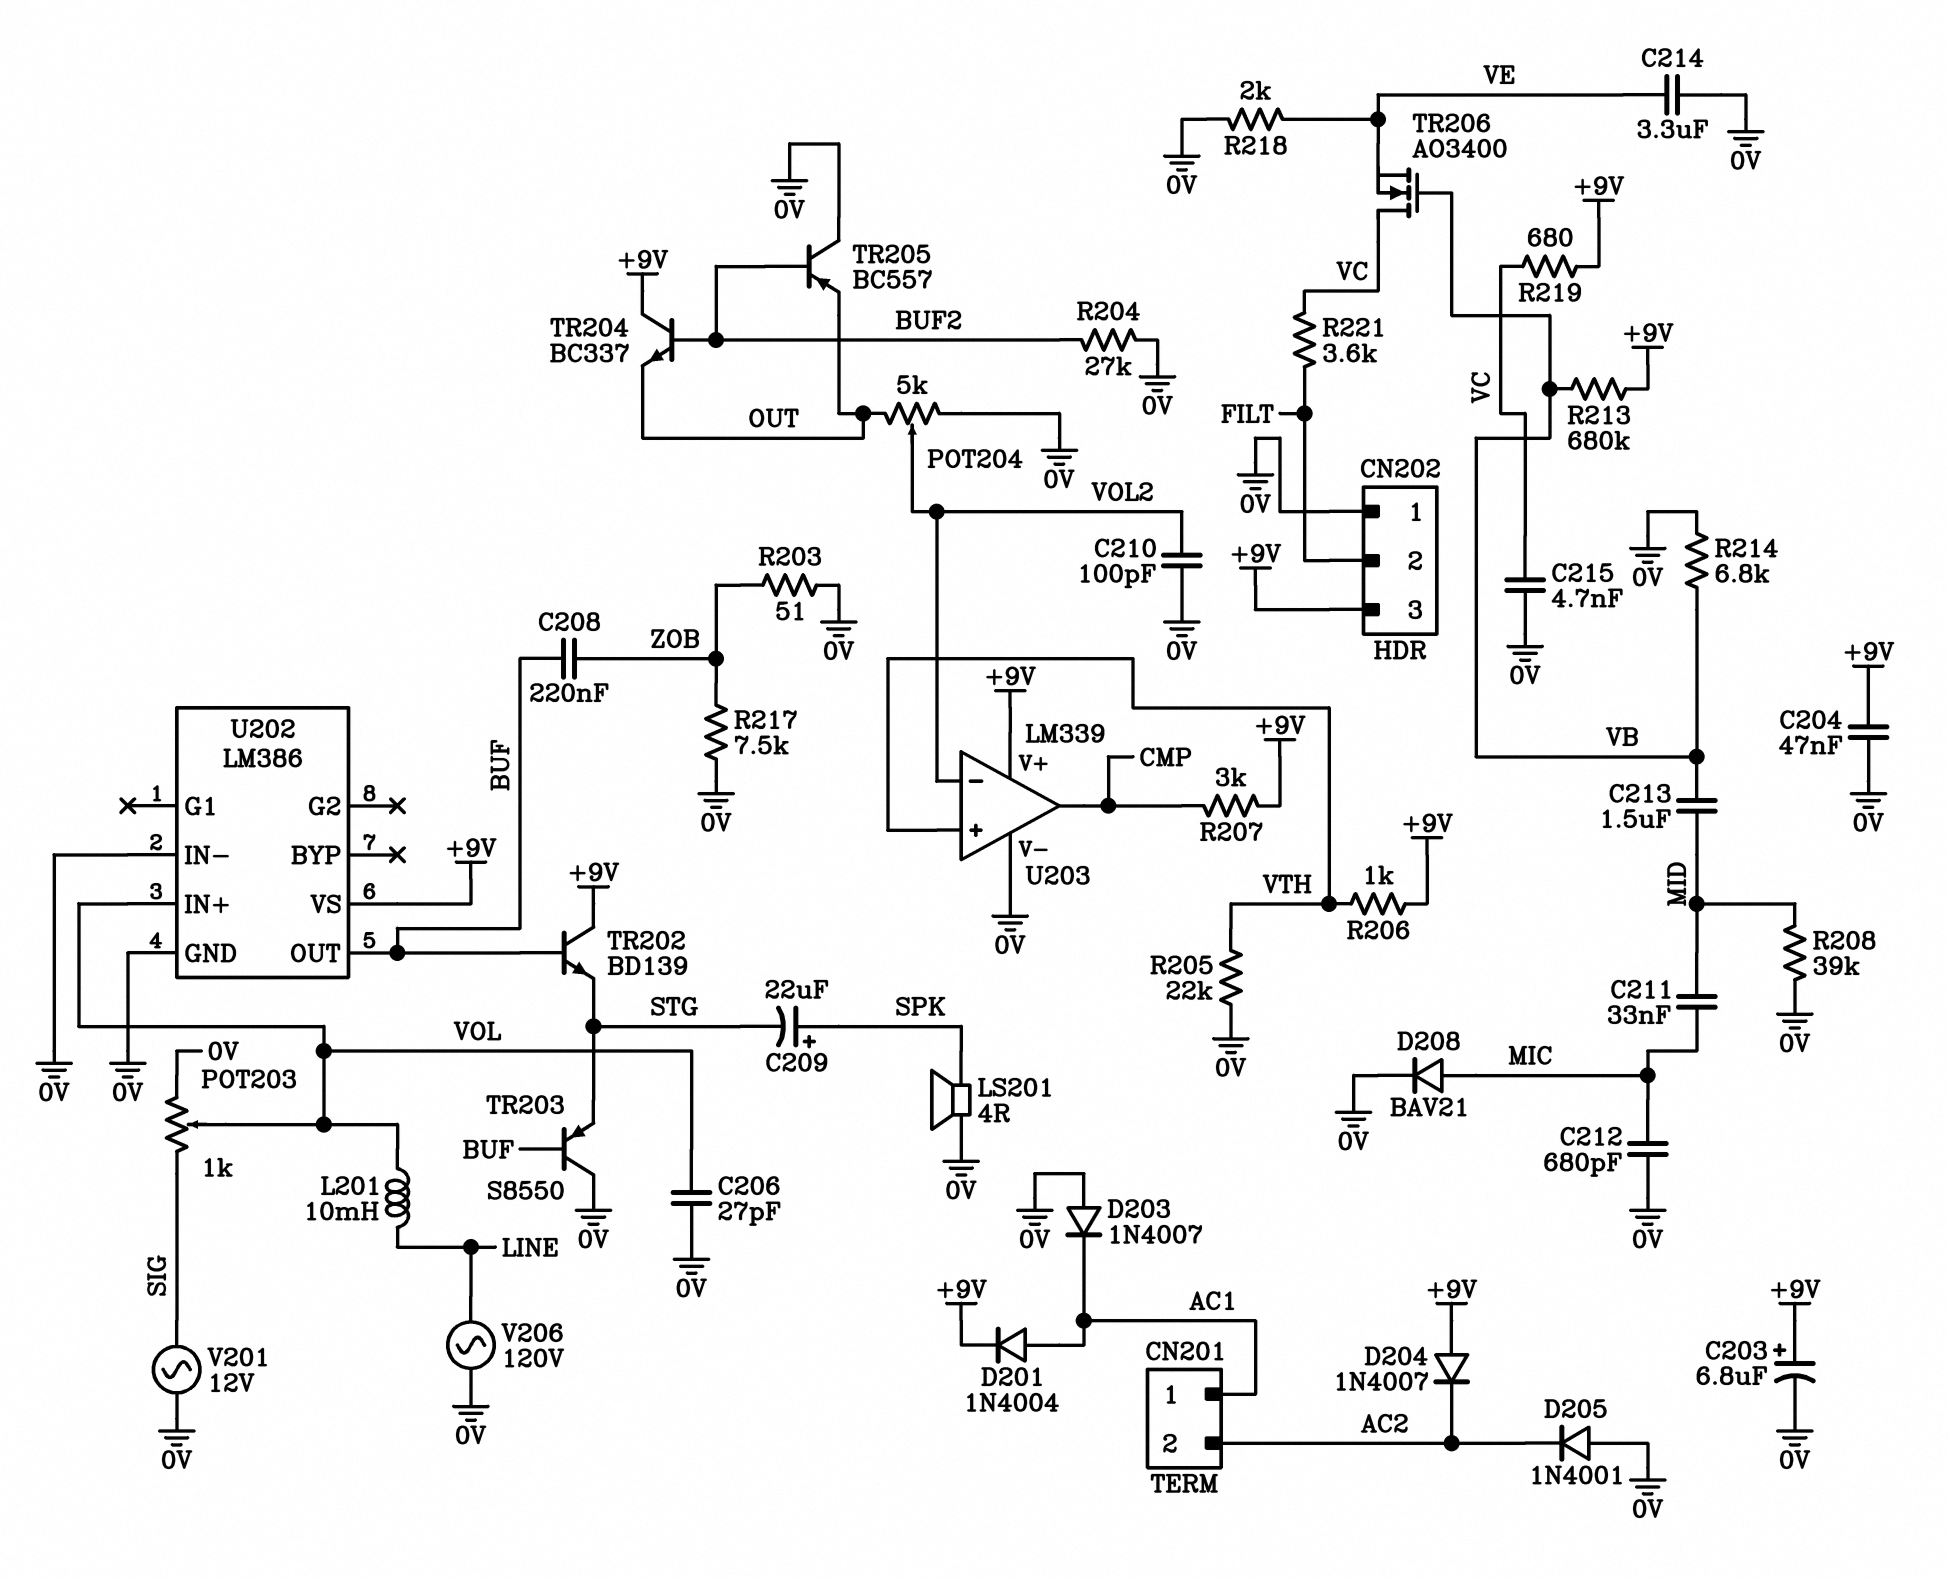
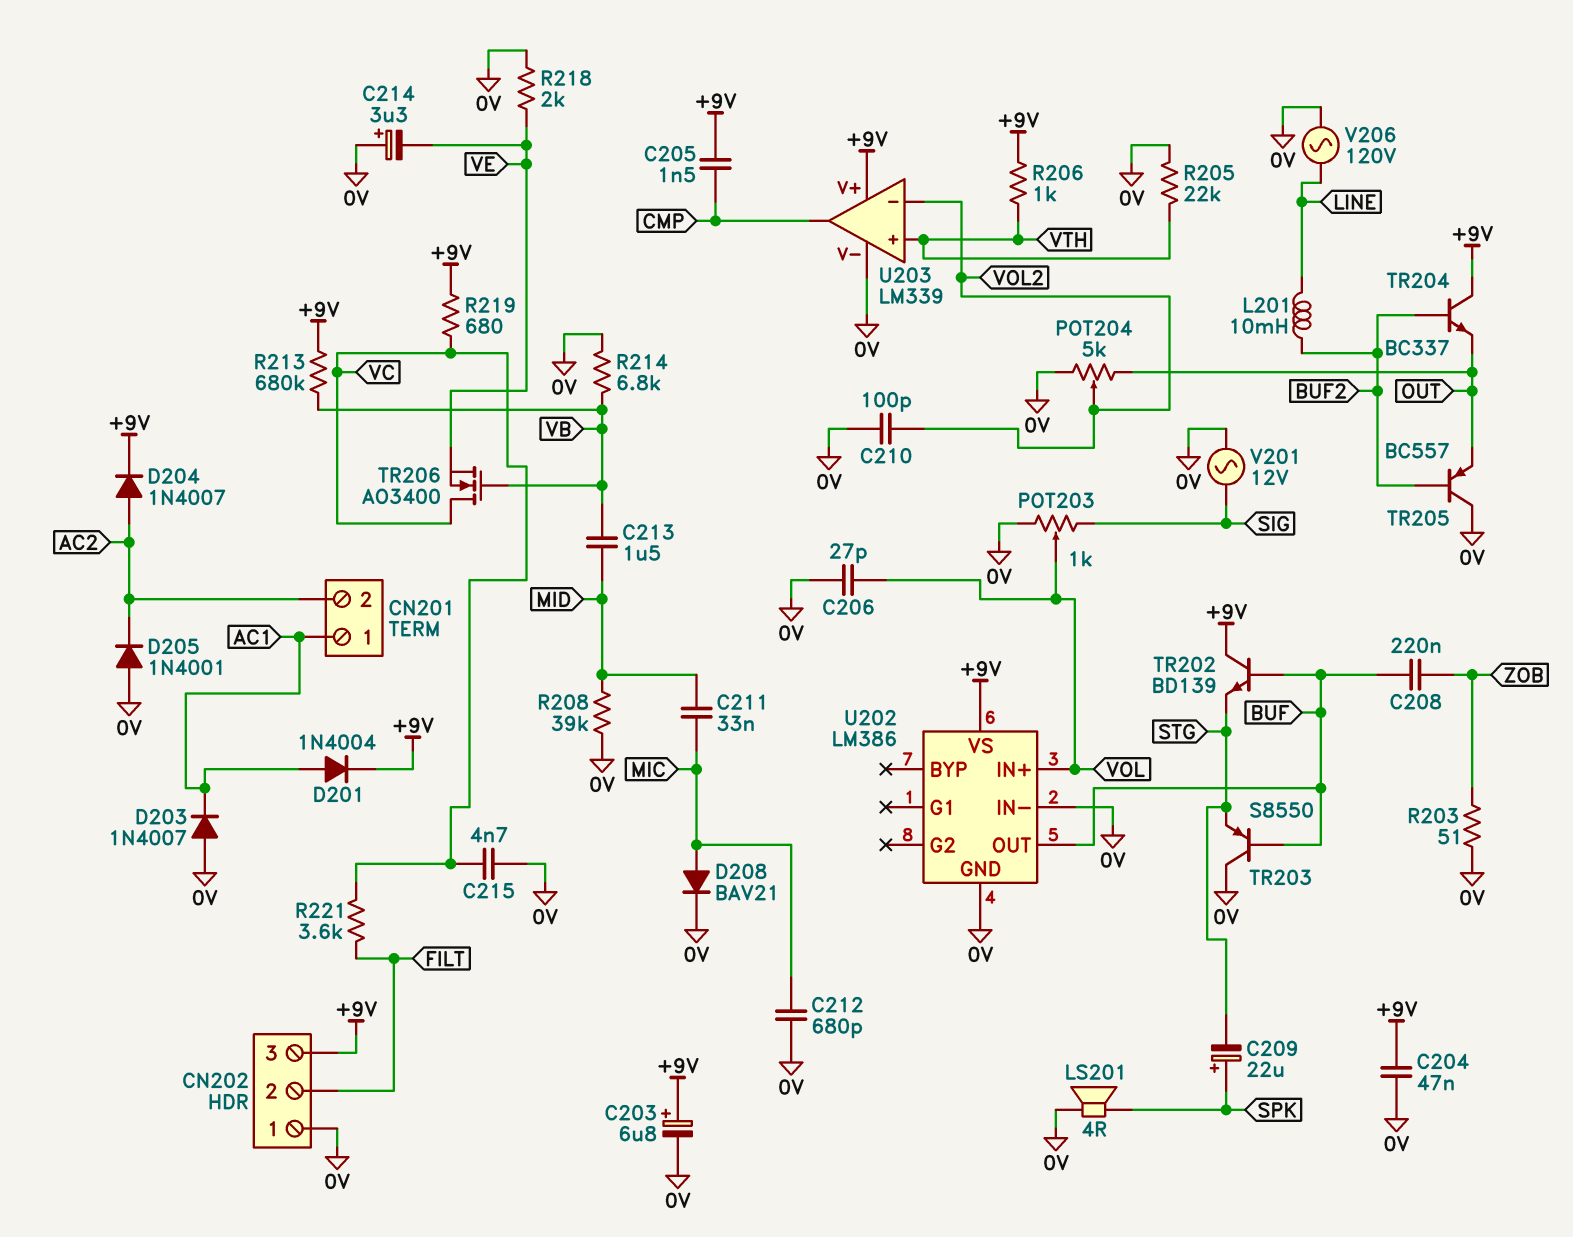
C205: none -> 1.5nF (+9V, CMP)
C214: 3.3uF (0V, VE) -> 3.3uF (plus 0V, minus VE)
D204: diode 1N4007 (A +9V, K AC2) -> diode 1N4007 (A AC2, K +9V)
L201: 10mH (LINE, VOL) -> 10mH (BUF2, LINE)
R204: 27k (0V, BUF2) -> none
R207: 3k (+9V, CMP) -> none
R217: 7.5k (0V, ZOB) -> none

